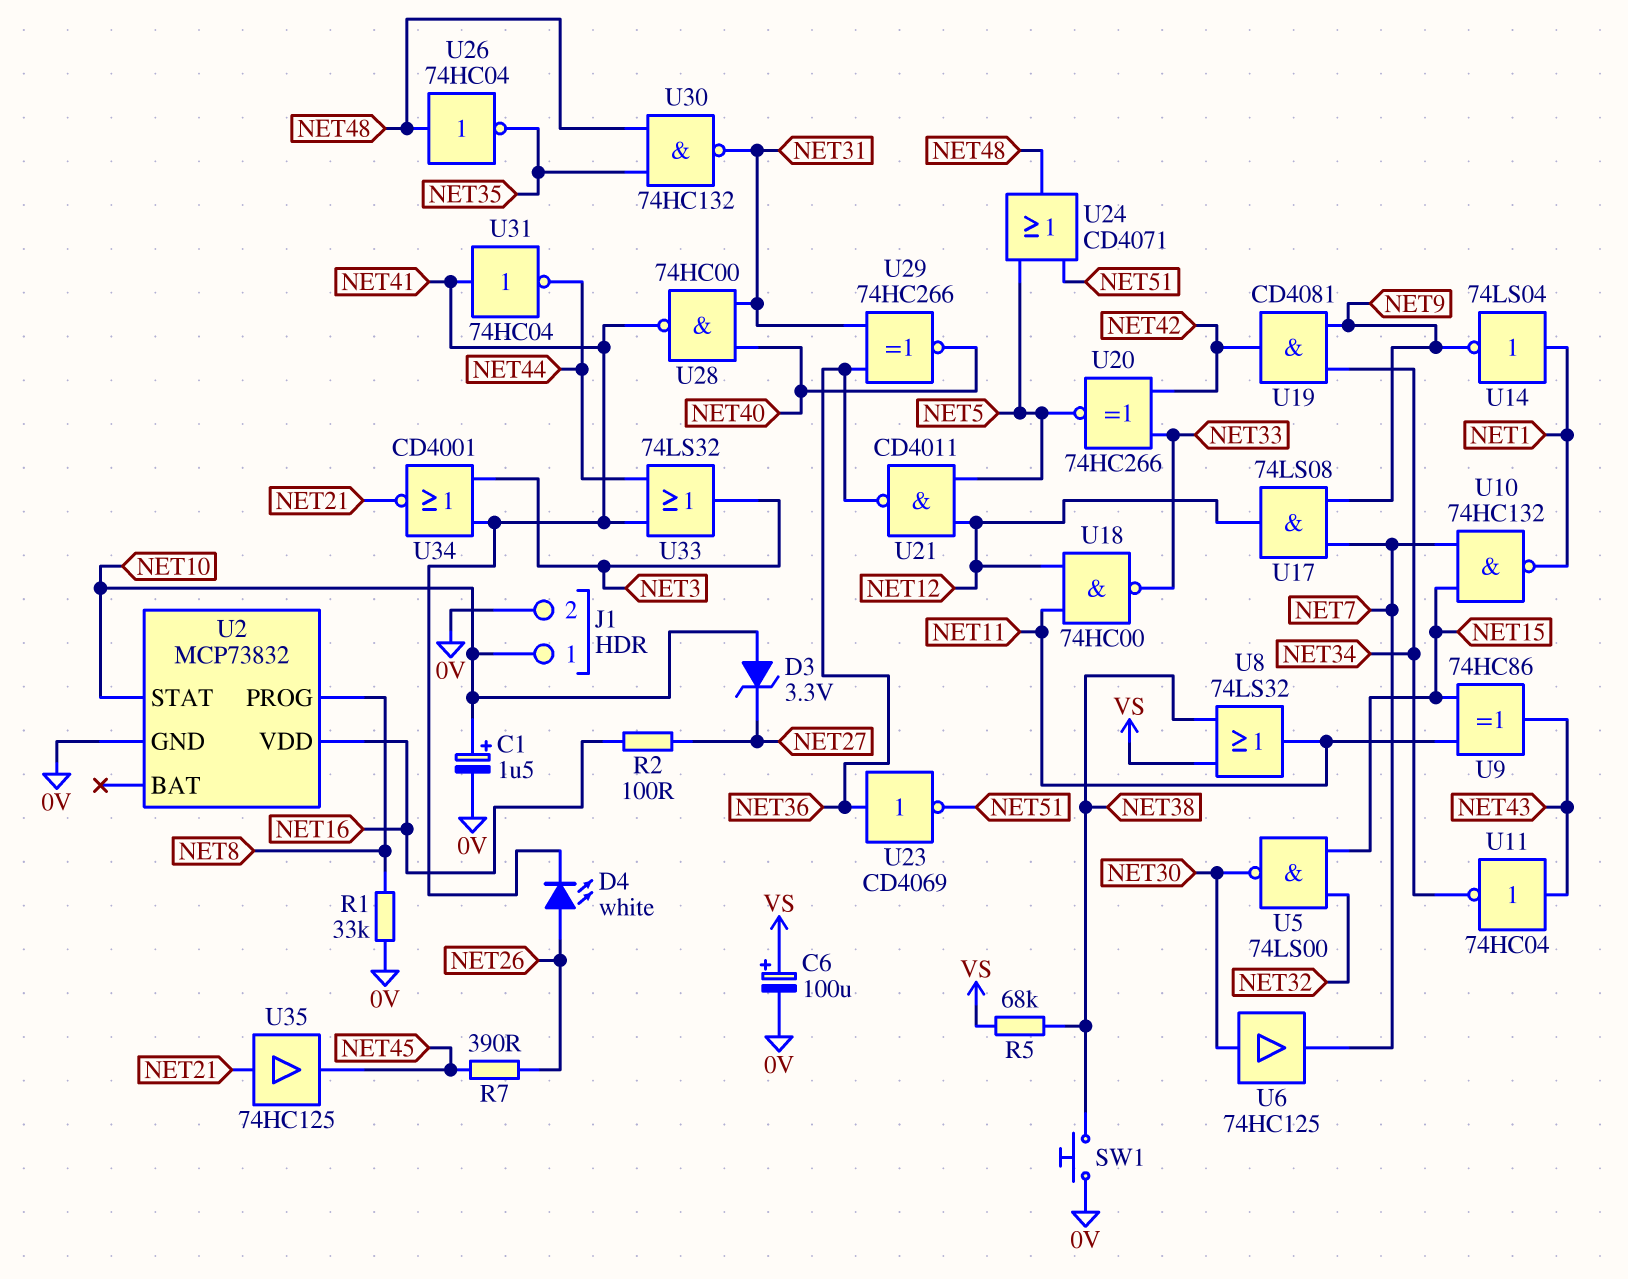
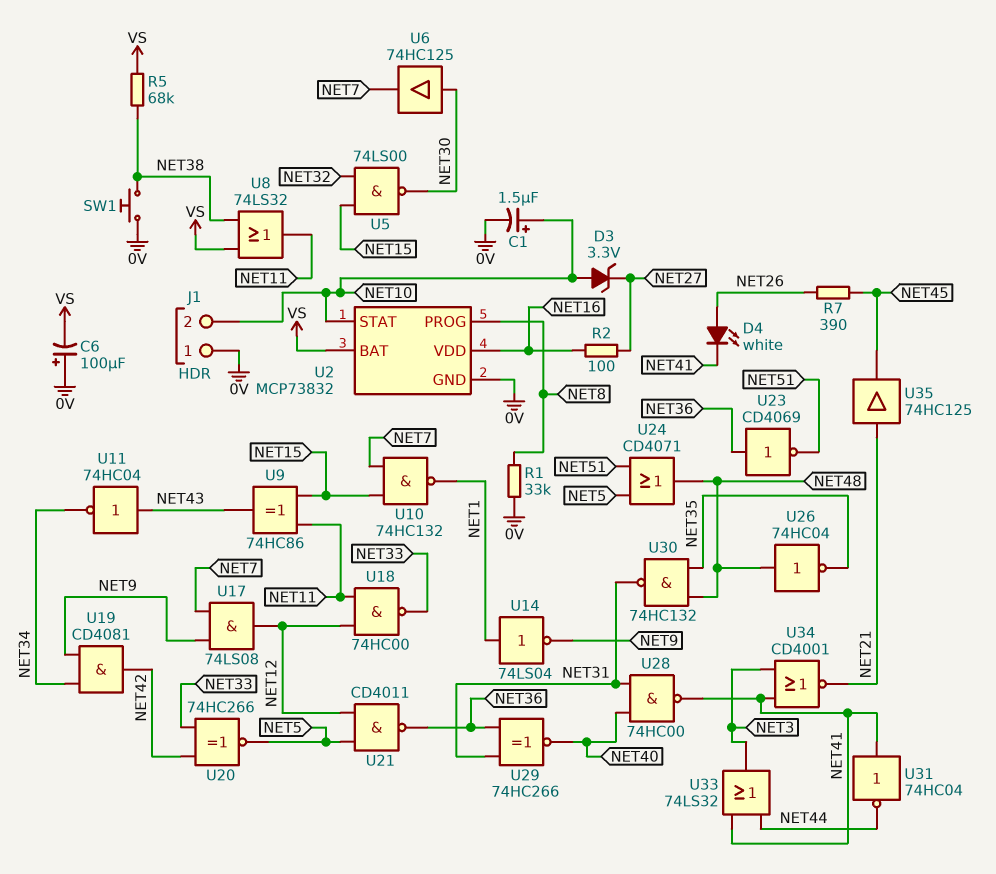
C6: 100uF (plus VS, minus 0V) -> 100uF (plus 0V, minus VS)
J1 pin 1: NET10 -> 0V
J1 pin 2: 0V -> NET10
U2 pin BAT: none -> VS

